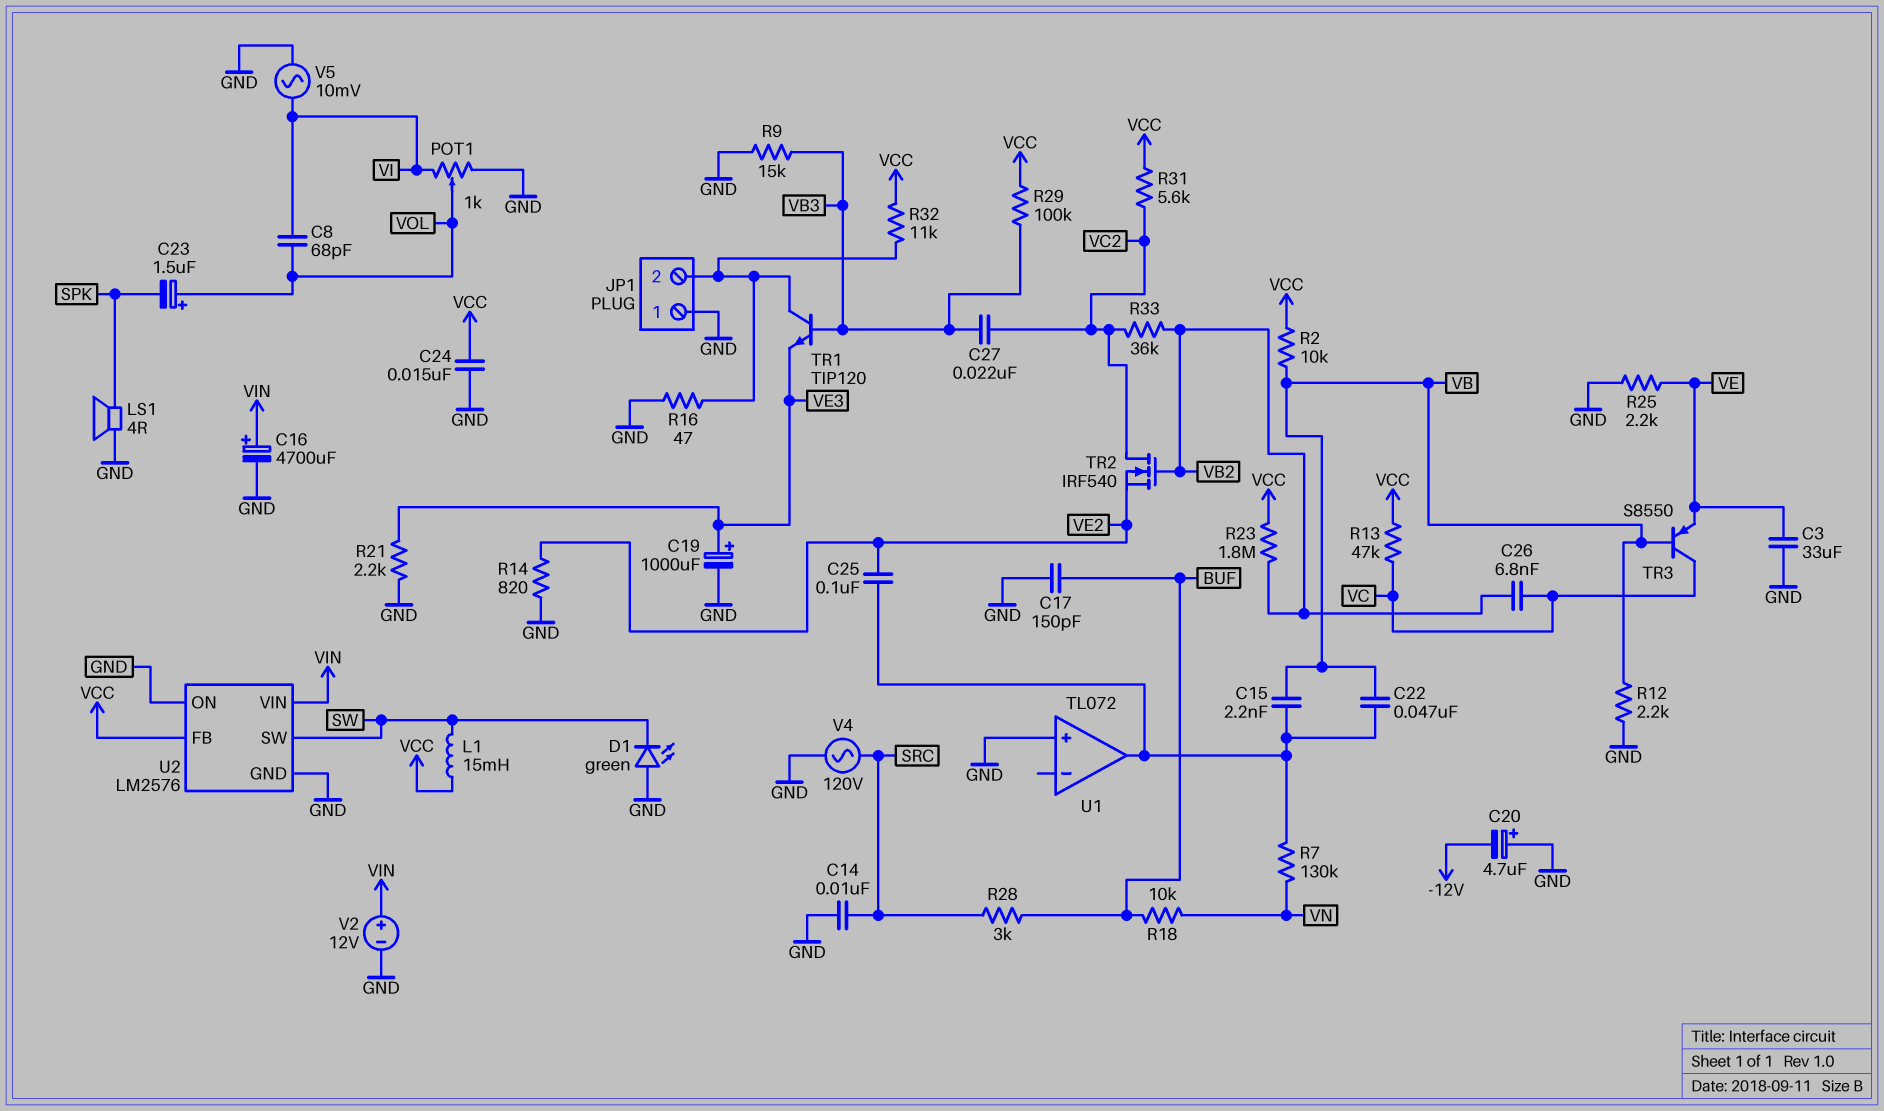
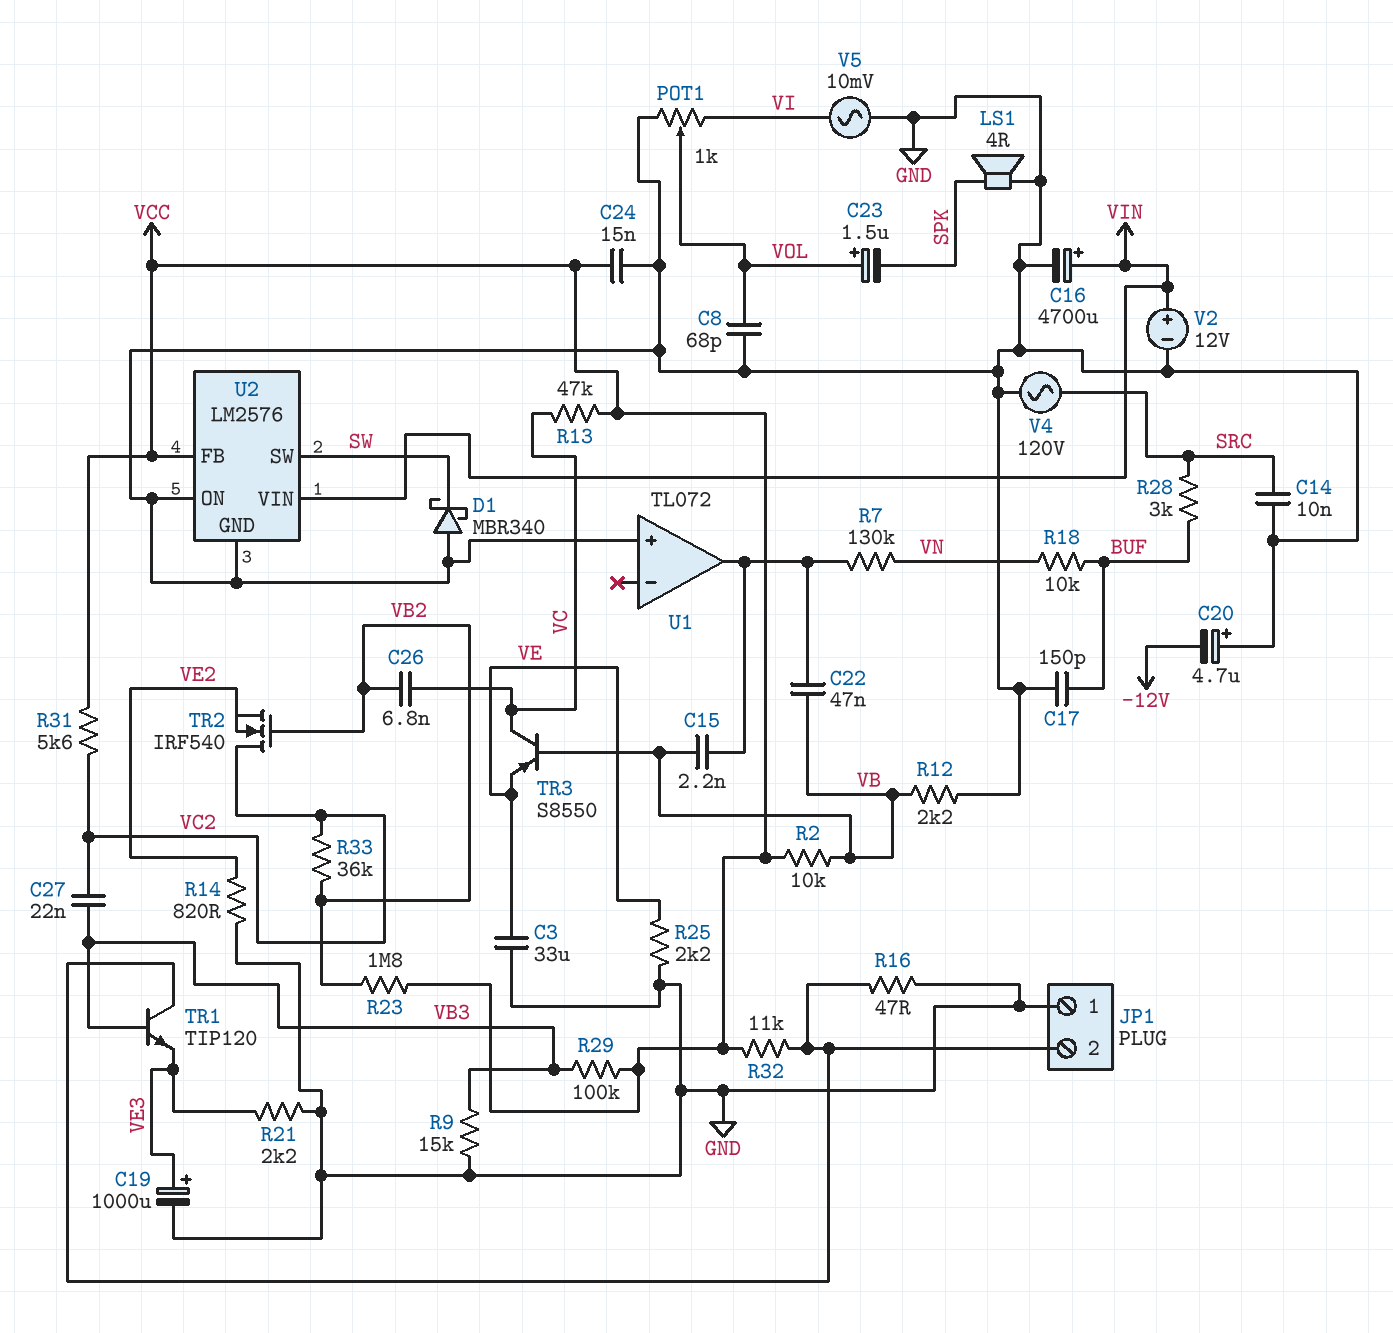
C8: 68pF (VI, VOL) -> 68pF (GND, VOL)
C25: 100nF (U1/out, VE2) -> none
D1: LED green (A GND, K SW) -> schottky MBR340 (A GND, K SW)
L1: 15mH (SW, VCC) -> none

